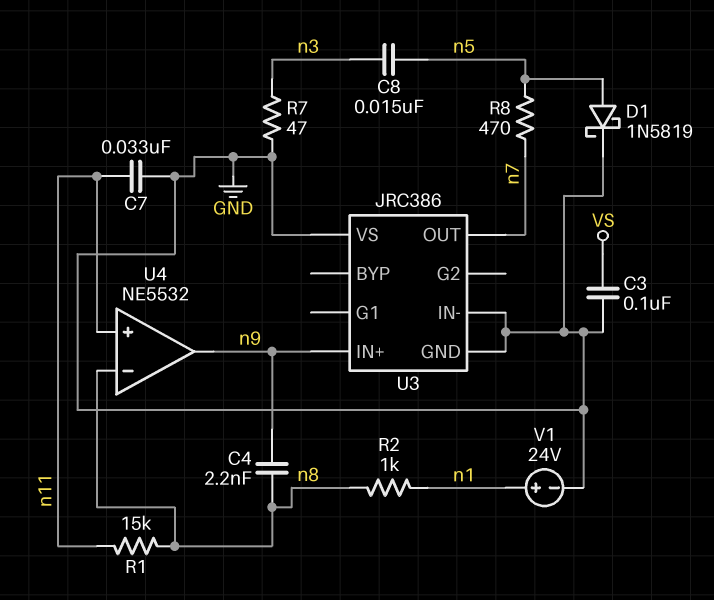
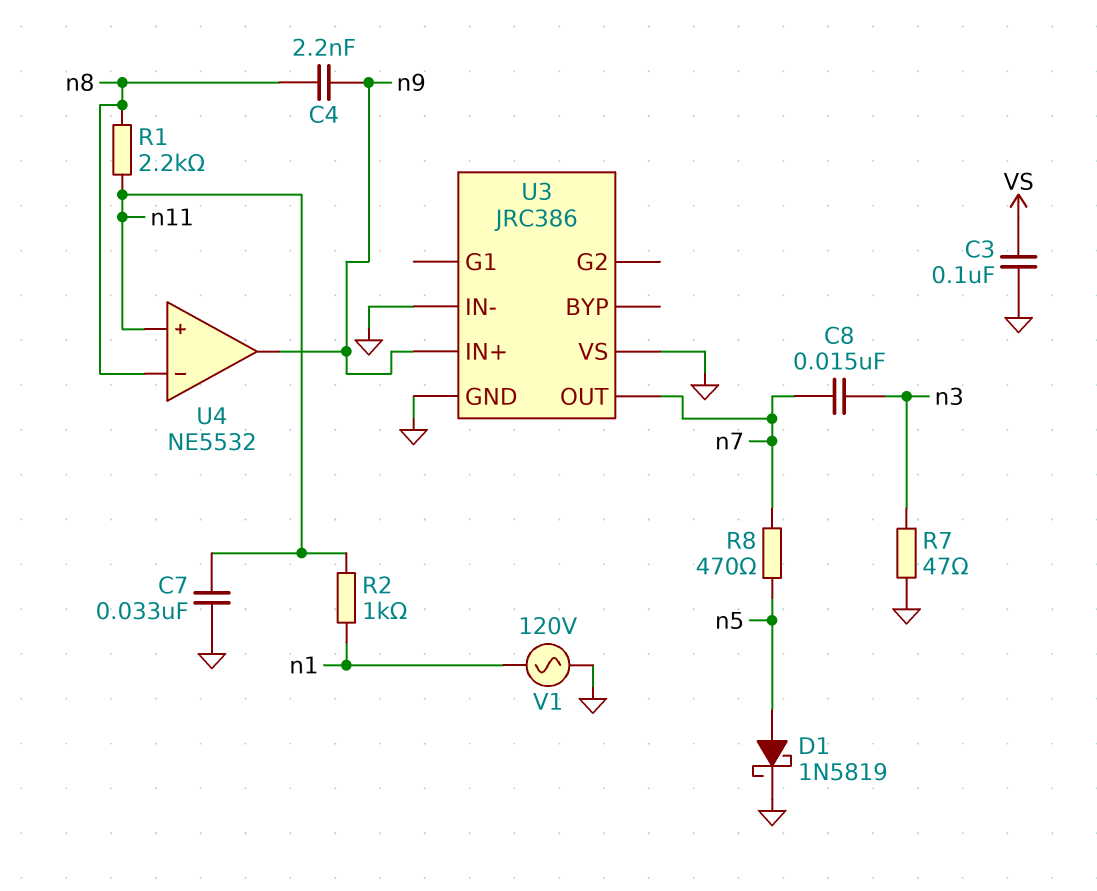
C8: 15nF (n3, n5) -> 15nF (n3, n7)
R1: 15k (n8, n11) -> 2.2k (n8, n11)
R2: 1k (n1, n8) -> 1k (n1, n11)
V1: 24V (plus n1, minus GND) -> AC 120V (GND, n1)

